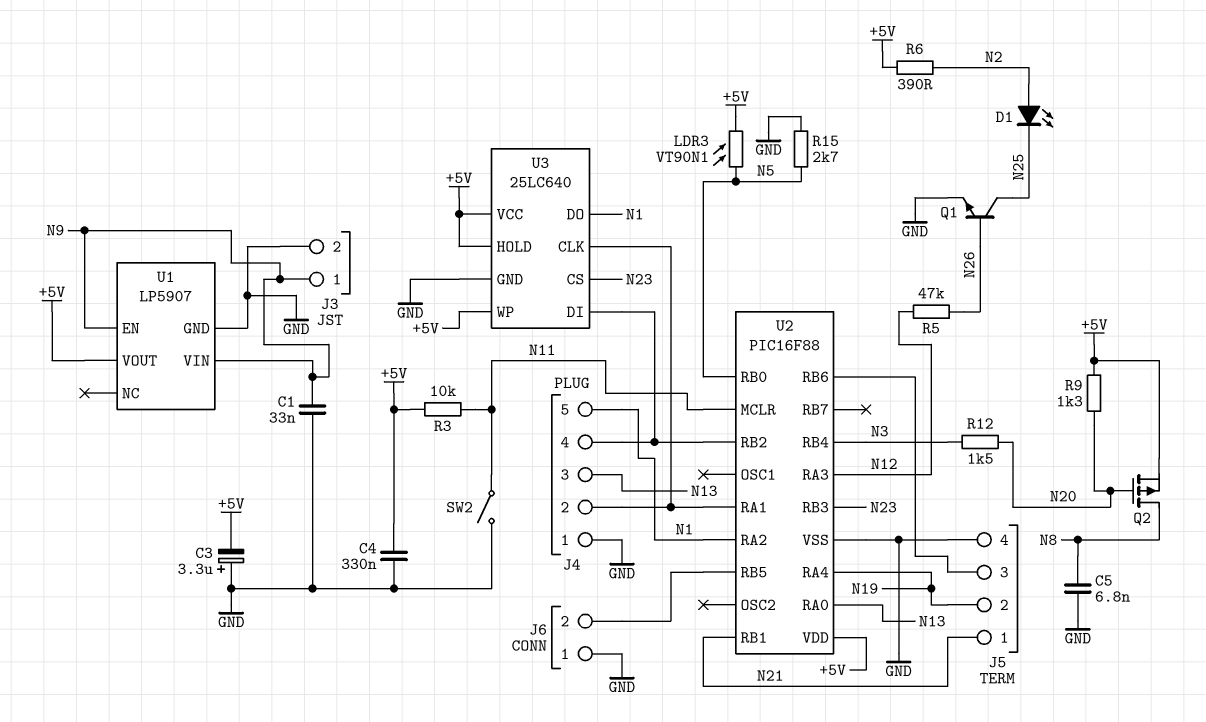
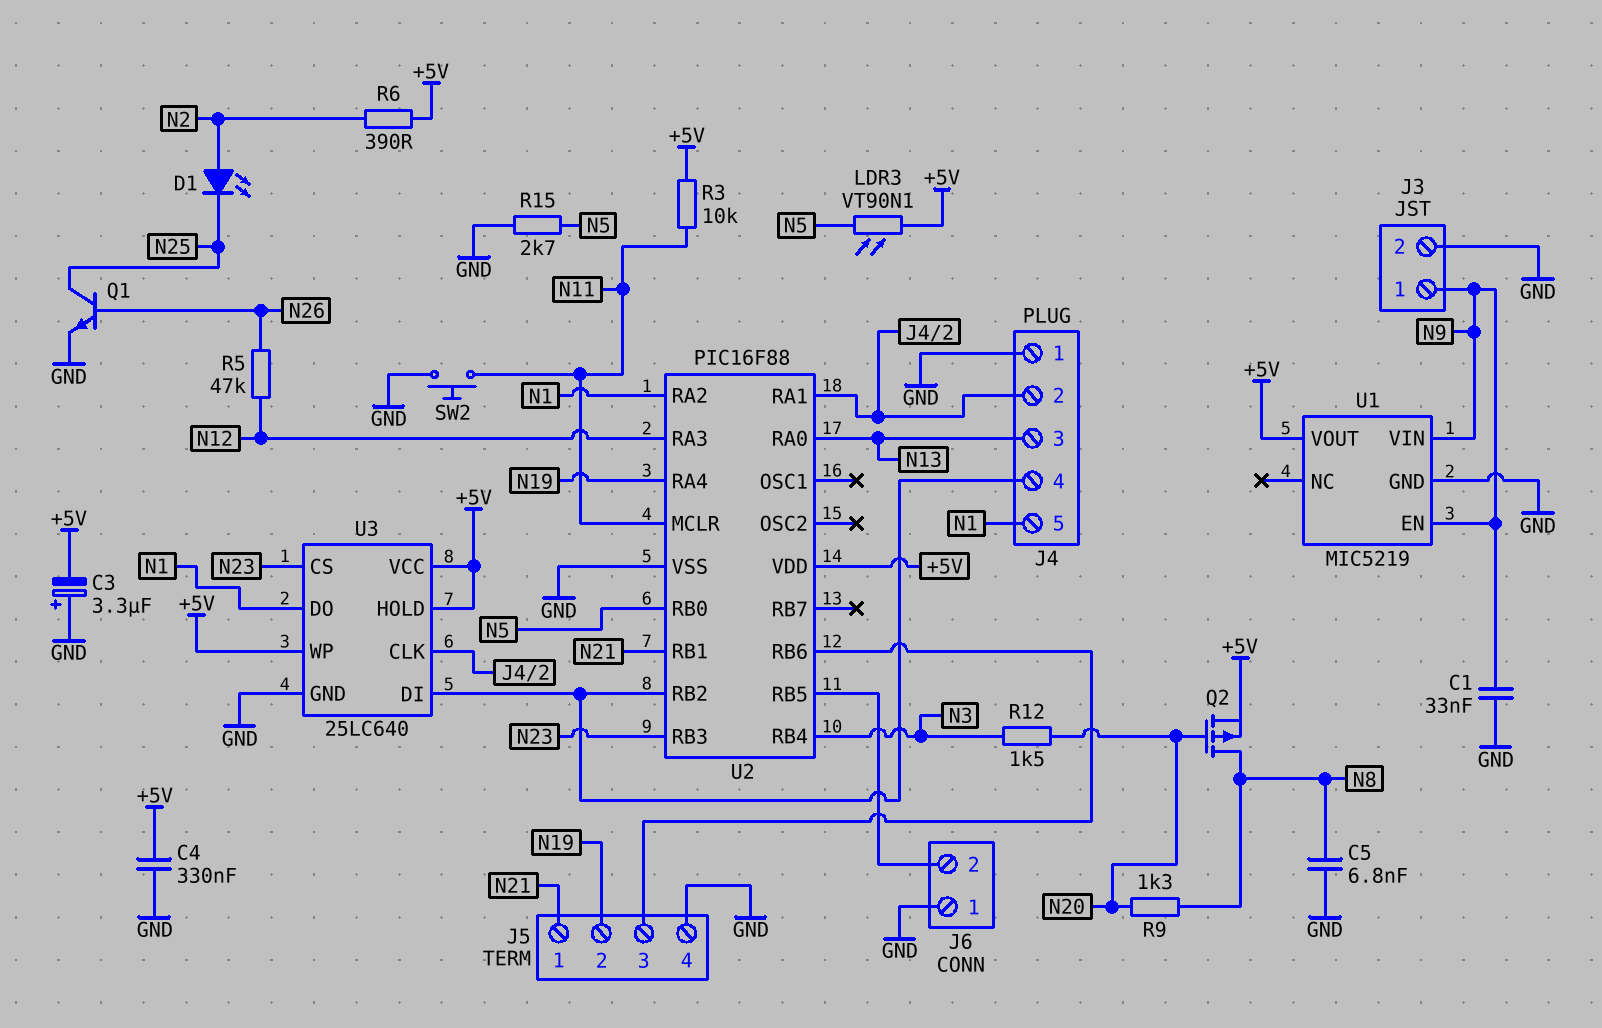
R9: 1.3k (+5V, N20) -> 1.3k (N8, N20)
SW2: switch (GND, N11) -> button (GND, N11)
U1: LP5907 -> MIC5219

